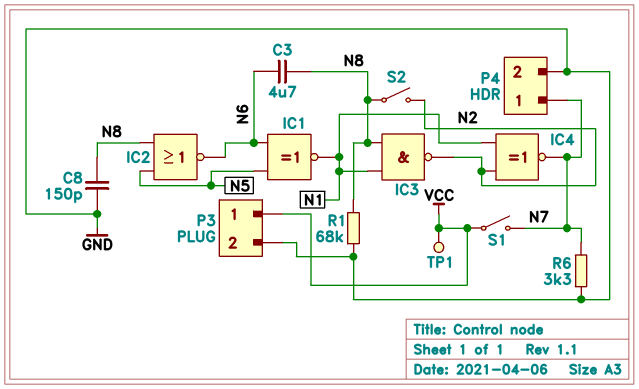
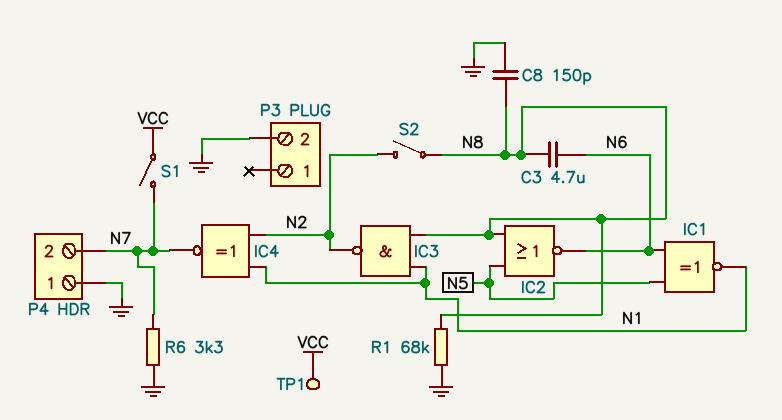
P3 pin 1: VCC -> none
P4 pin 1: N7 -> GND
P4 pin 2: GND -> N7

